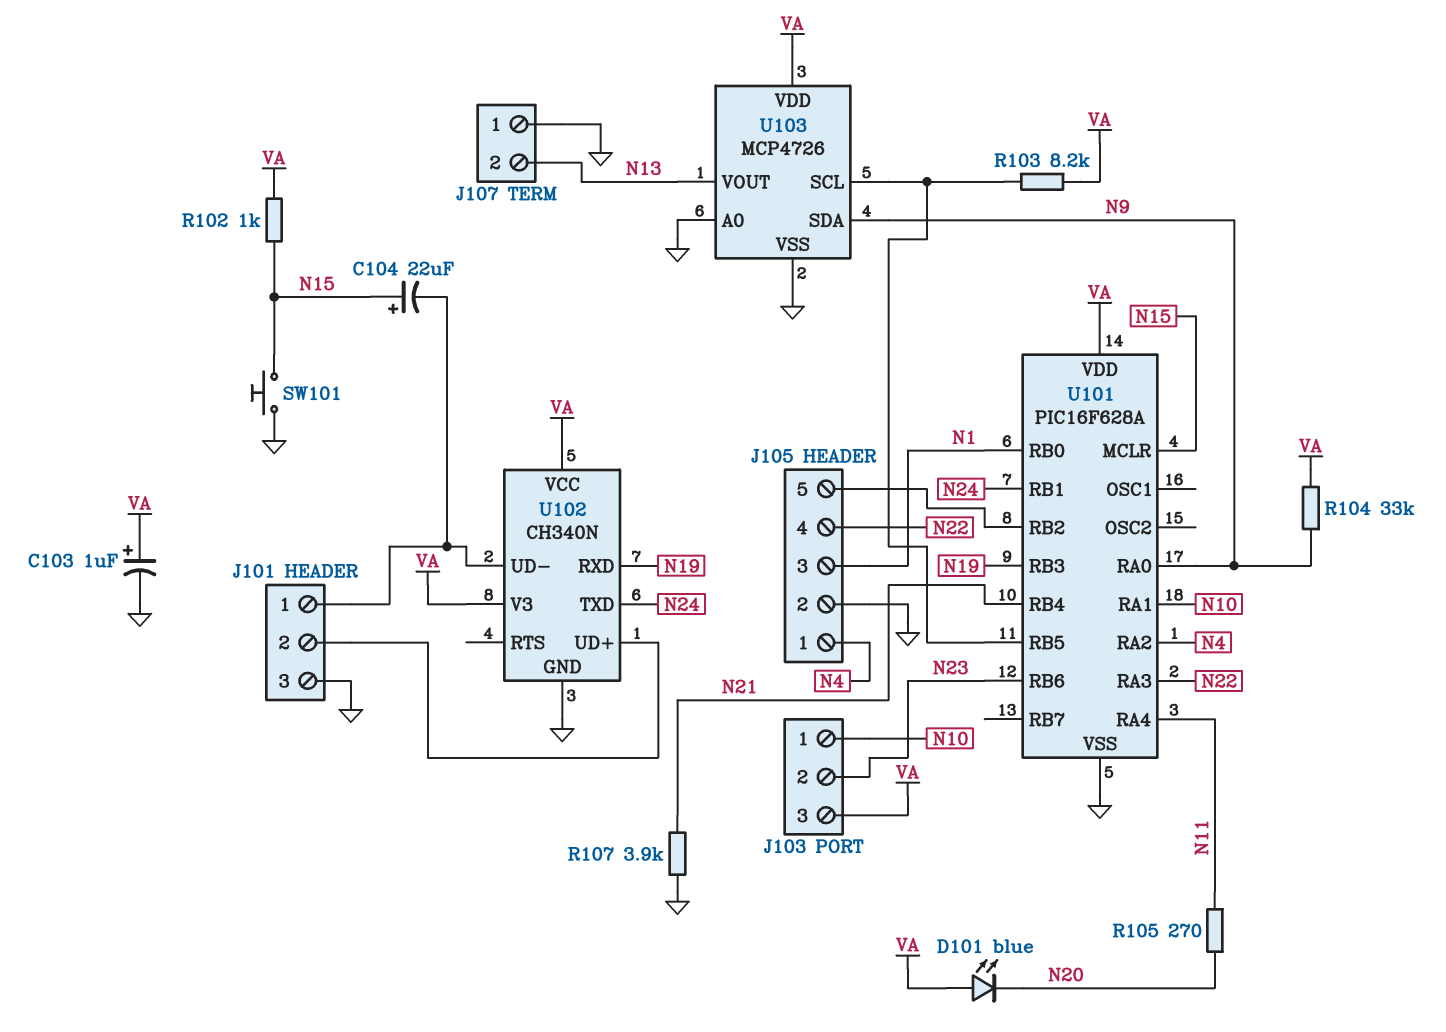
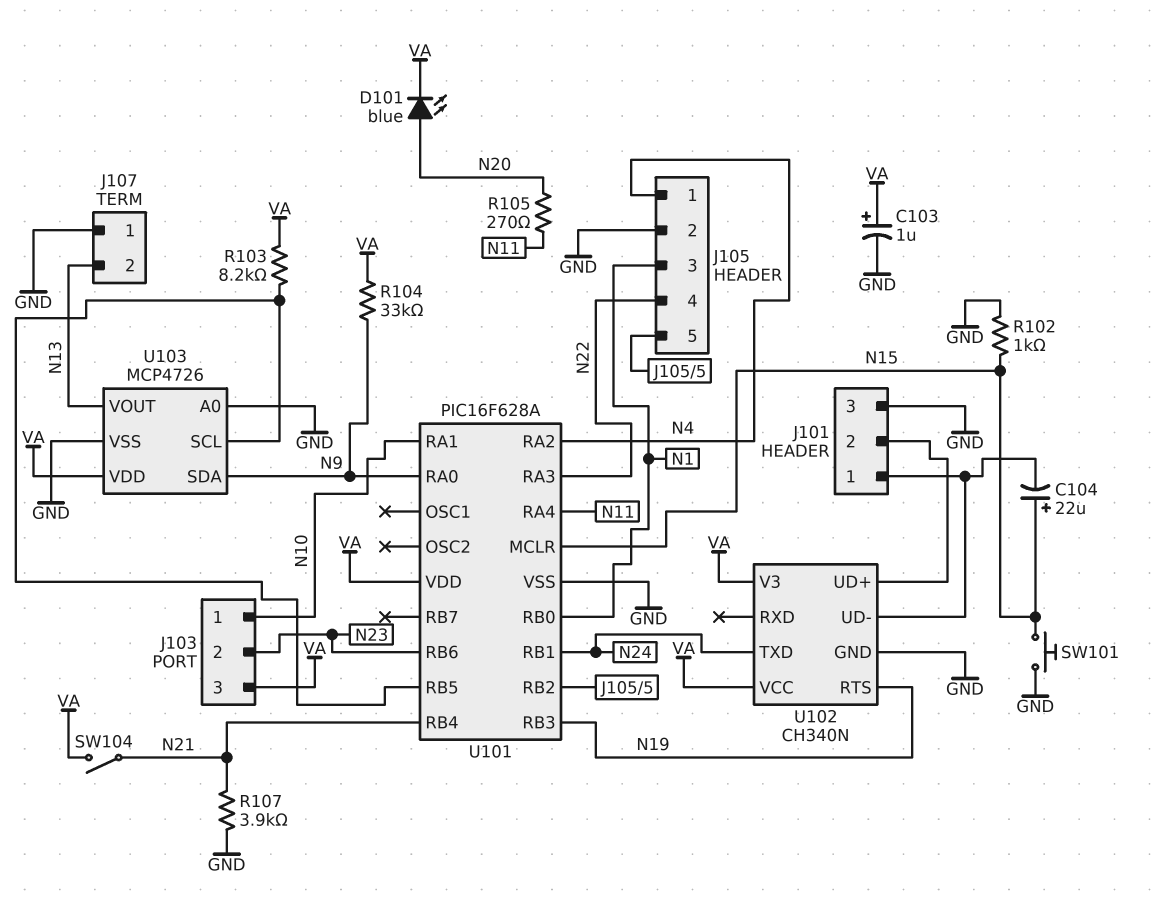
D101: LED blue (A VA, K N20) -> LED blue (A N20, K VA)
R102: 1k (N15, VA) -> 1k (GND, N15)
SW104: none -> switch (N21, VA)
U102 pin RTS: none -> N19
U102 pin RXD: N19 -> none

